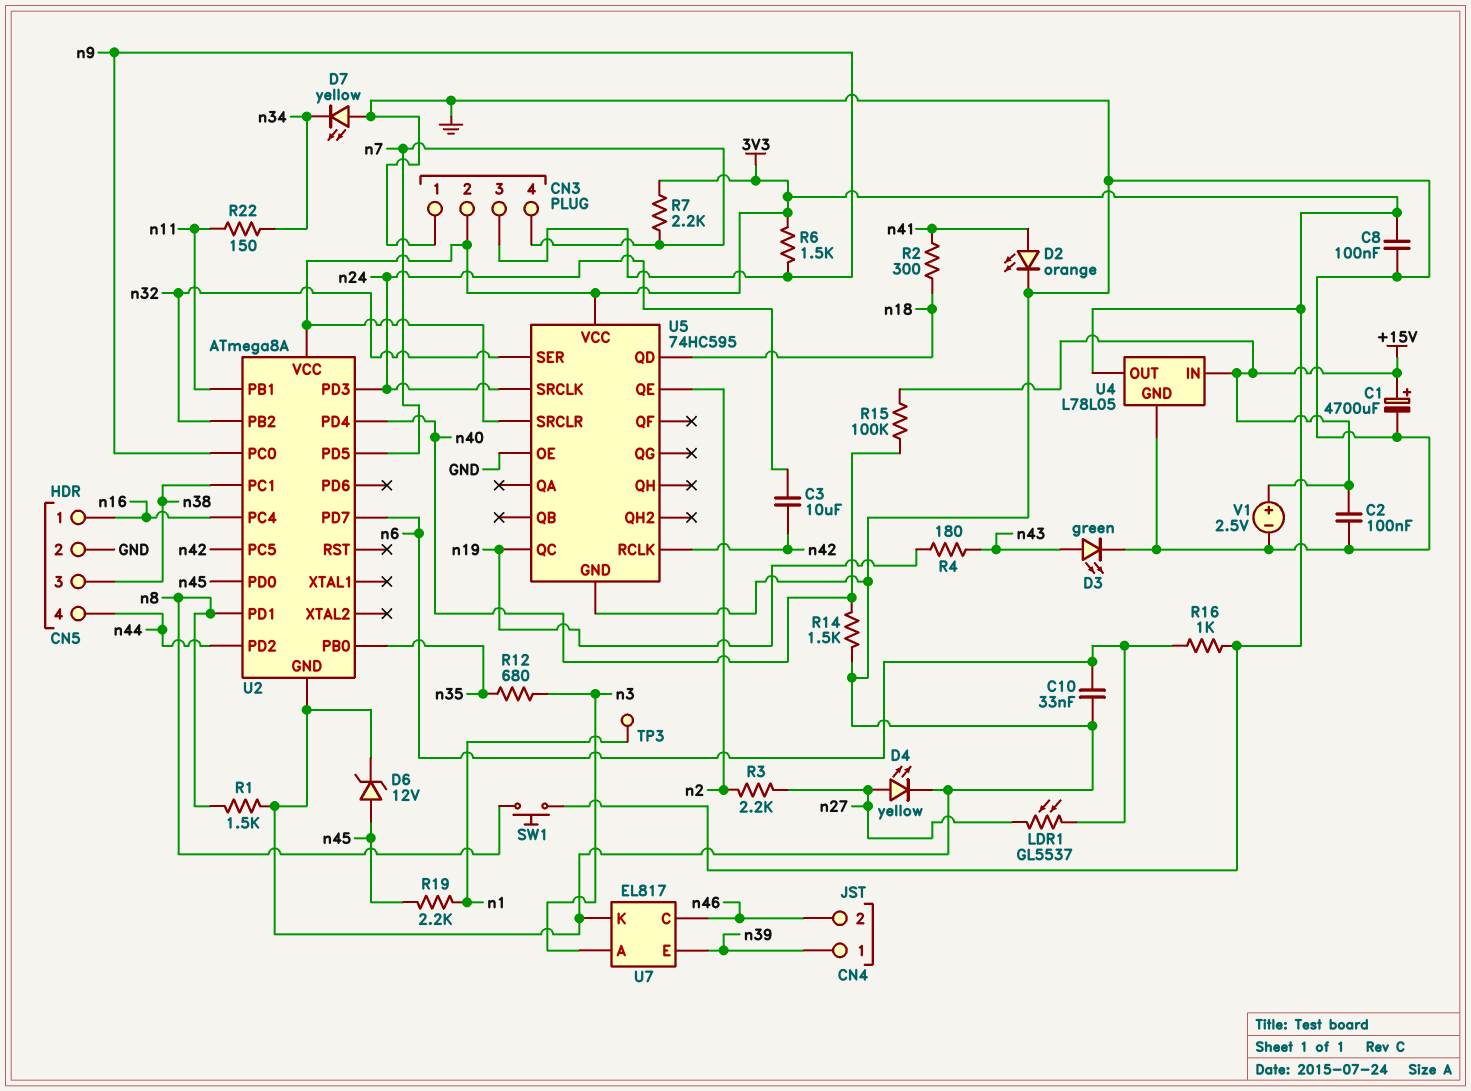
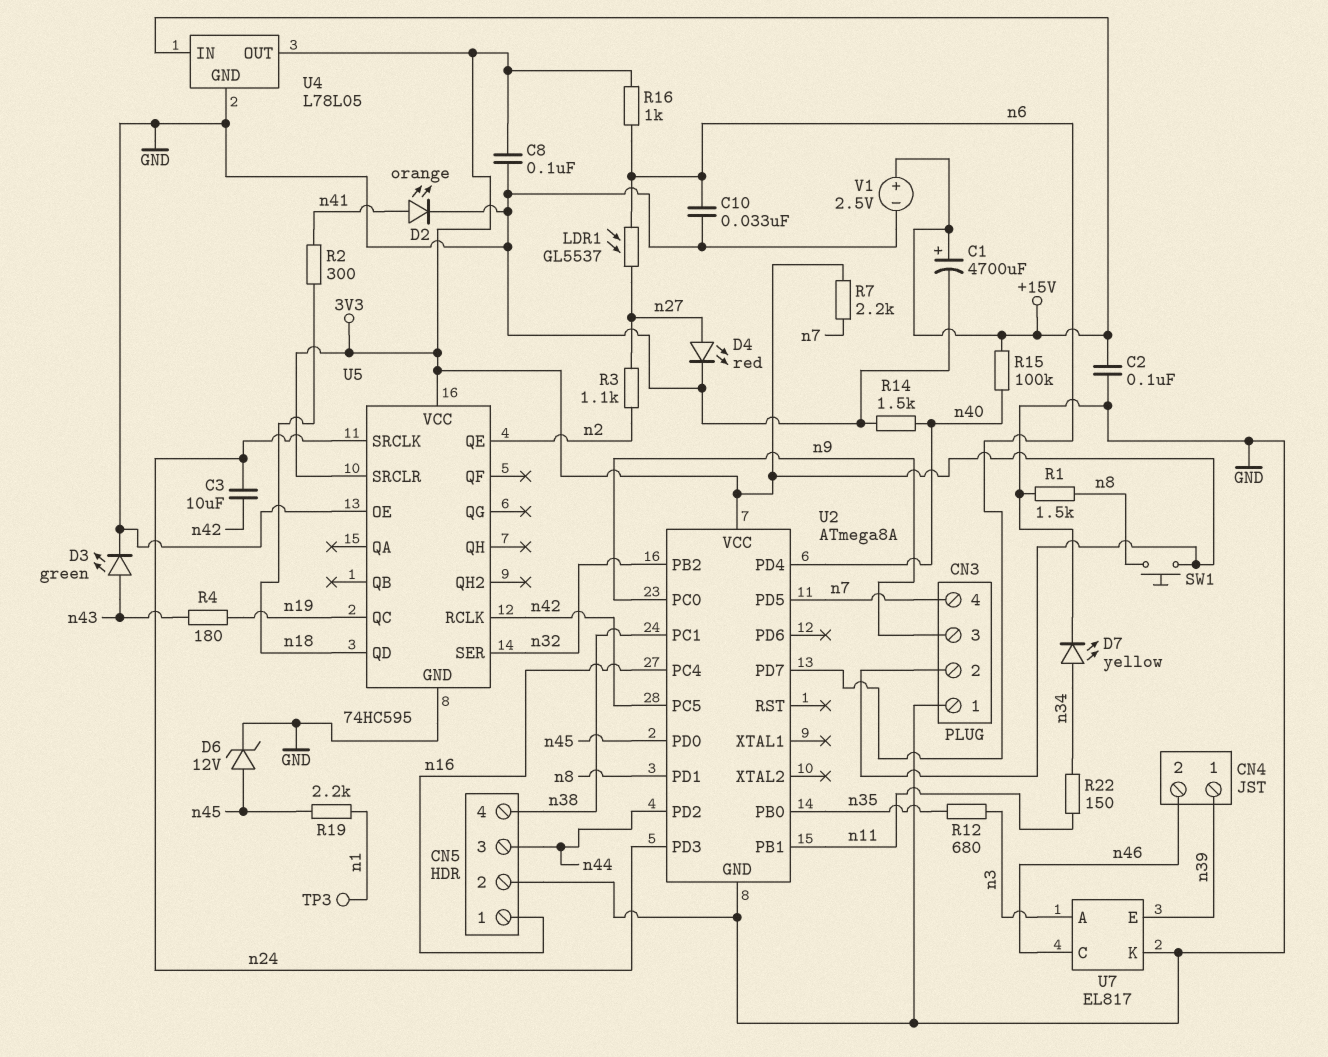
CN5 pin 3: n38 -> n44
CN5 pin 4: n44 -> n38
D4: LED yellow (A n27, K GND) -> LED red (A n27, K GND)
D7: LED yellow (A GND, K n34) -> LED yellow (A n34, K GND)
R3: 2.2k (n2, n27) -> 1.1k (n2, n27)
R6: 1.5k (3V3, n9) -> none

